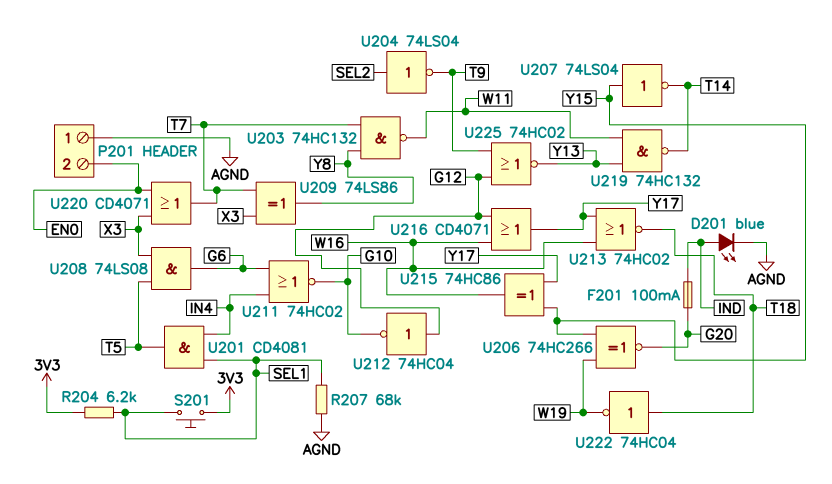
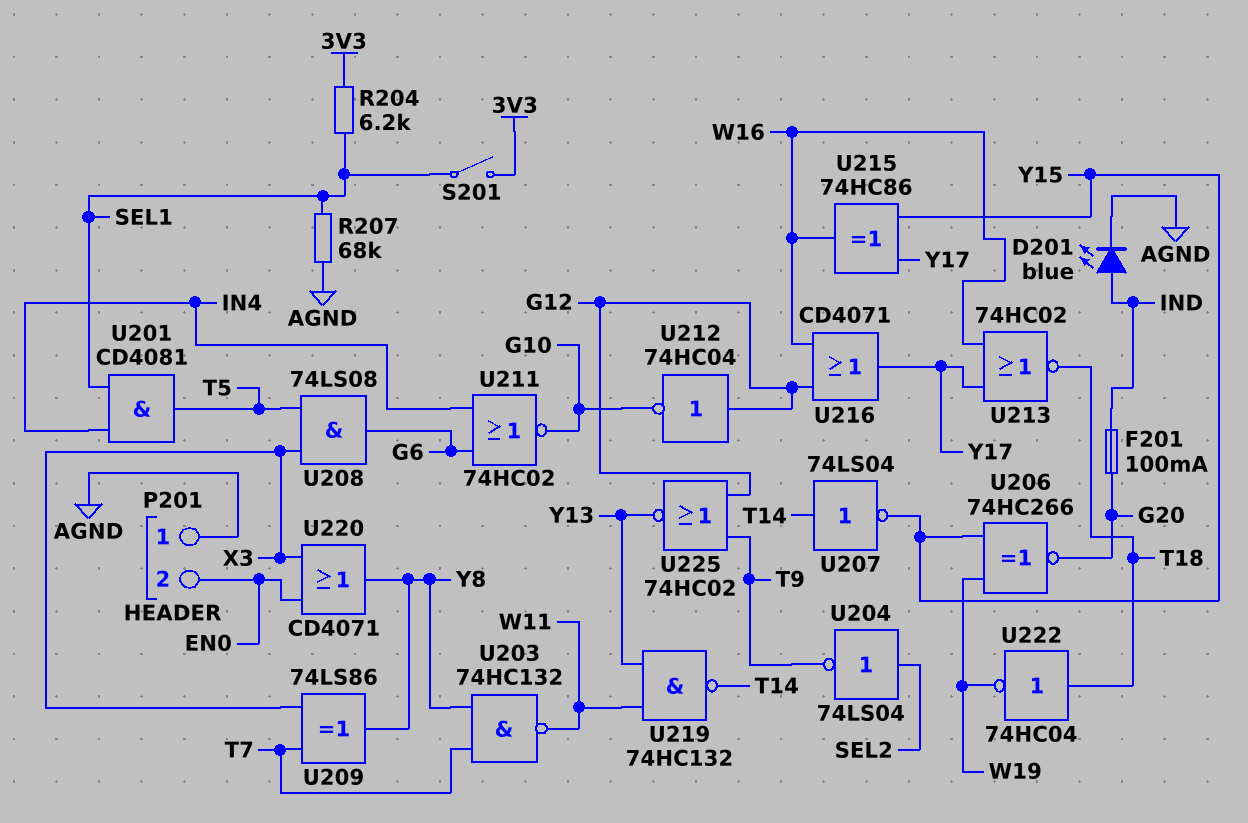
S201: button (3V3, SEL1) -> switch (3V3, SEL1)
U207: NOT 74LS04 (in Y15, out T14) -> NOT 74LS04 (in T14, out Y15)
U220: OR CD4071 (in EN0, in X3, out T7) -> OR CD4071 (in EN0, in X3, out Y8)

